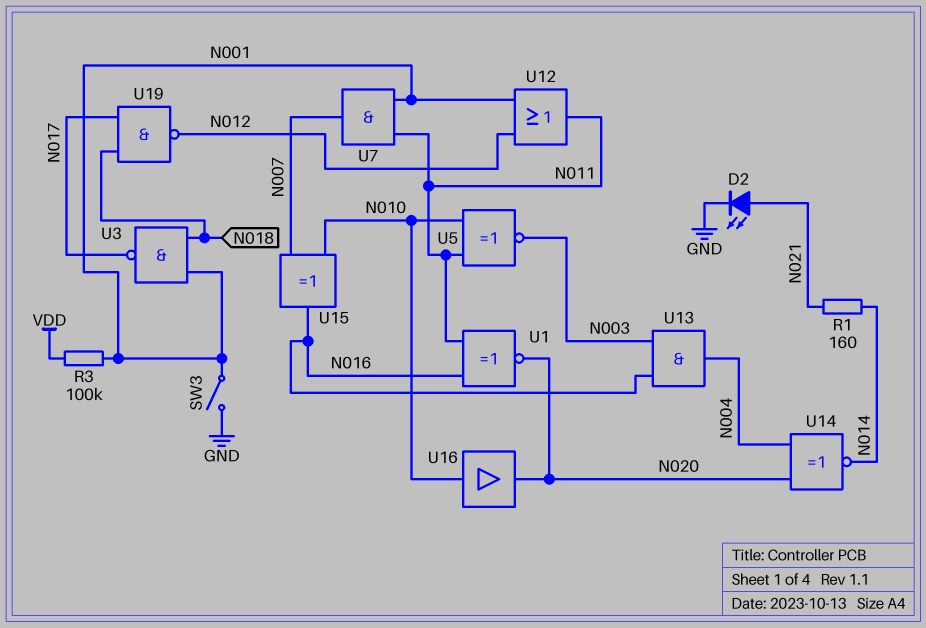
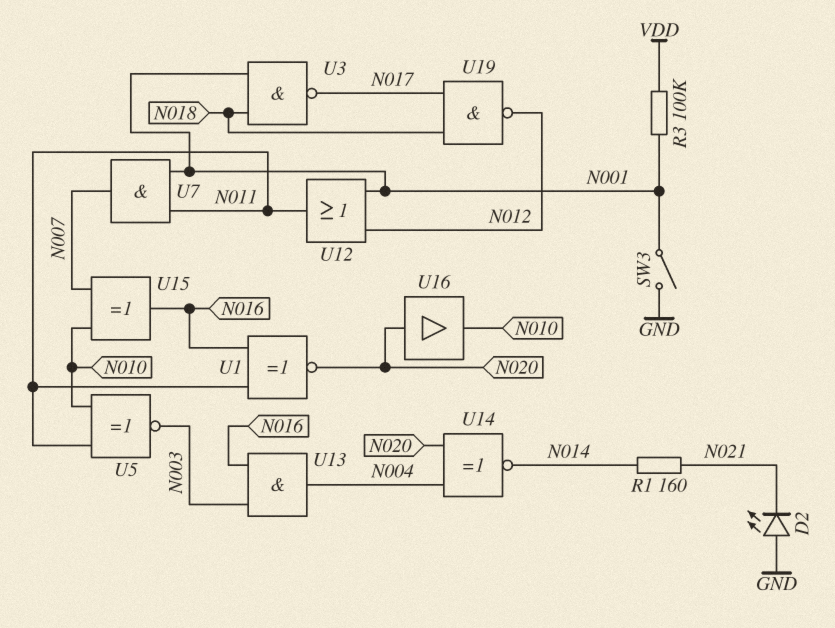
D2: LED (A N021, K GND) -> LED (A GND, K N021)
U16: buffer (in N010, out N020) -> buffer (in N020, out N010)

